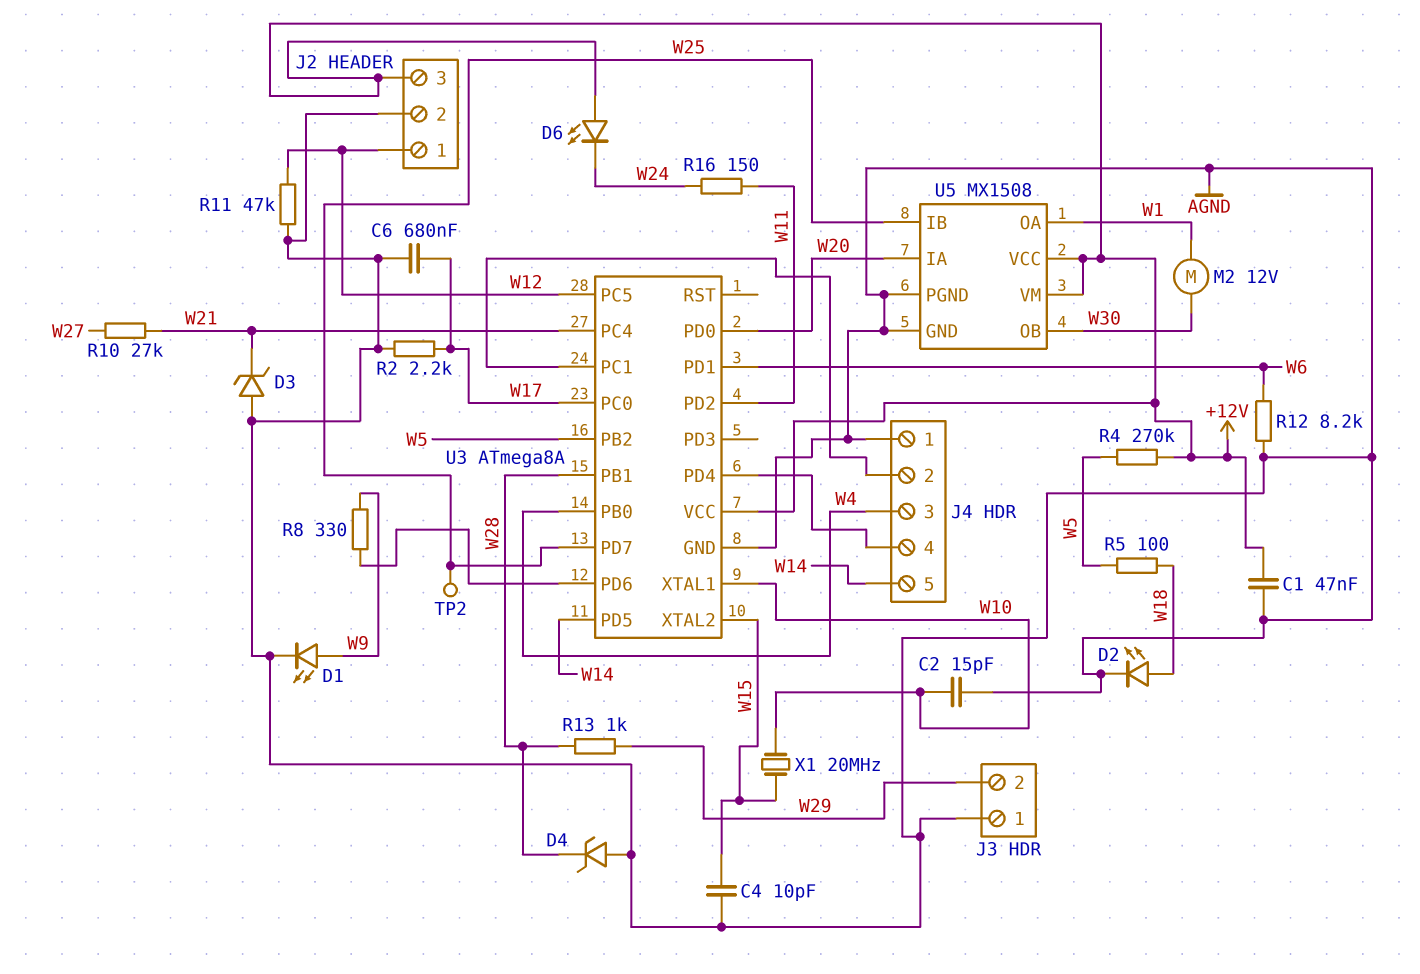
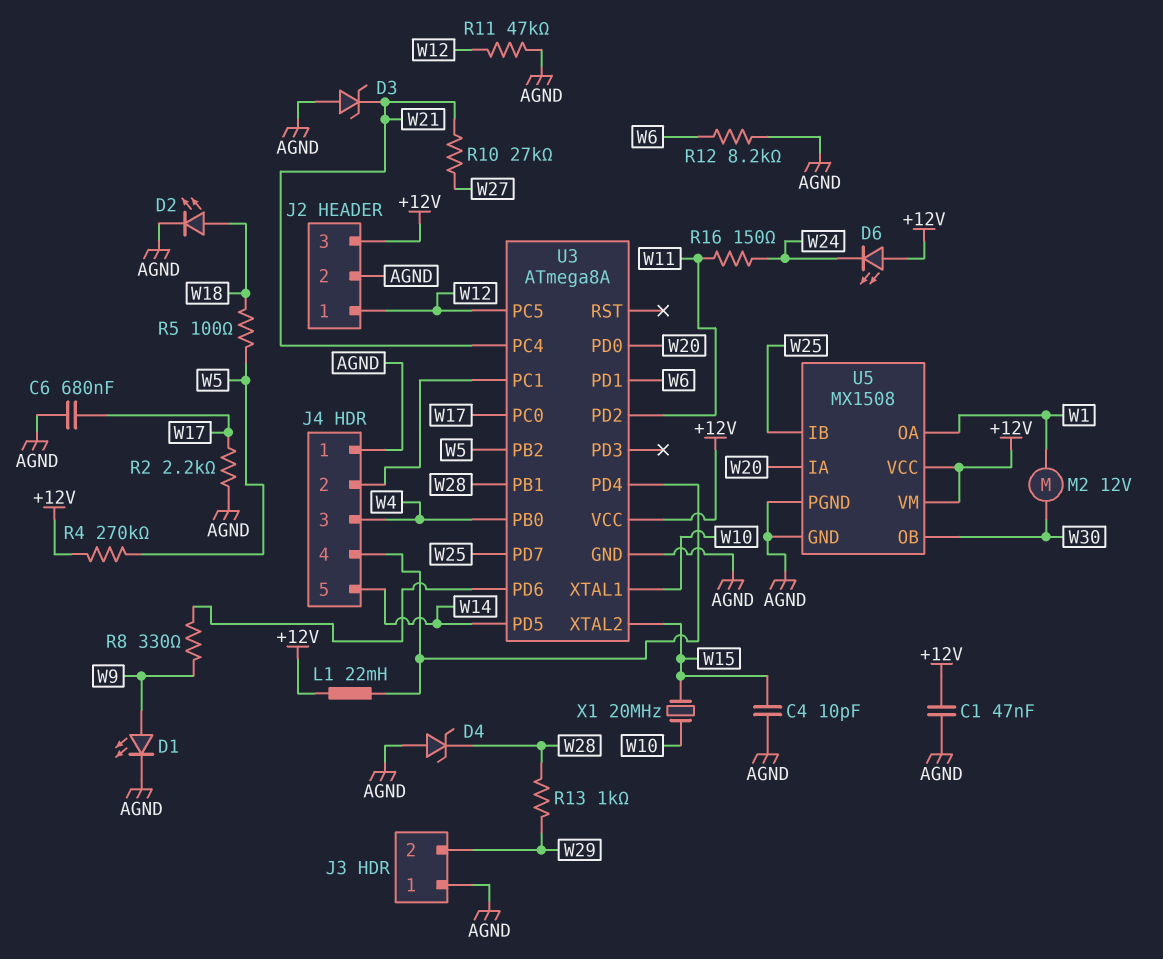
C2: 15pF (AGND, W10) -> none
L1: none -> 22mH (+12V, J4/4)
TP2: test point (W25) -> none

